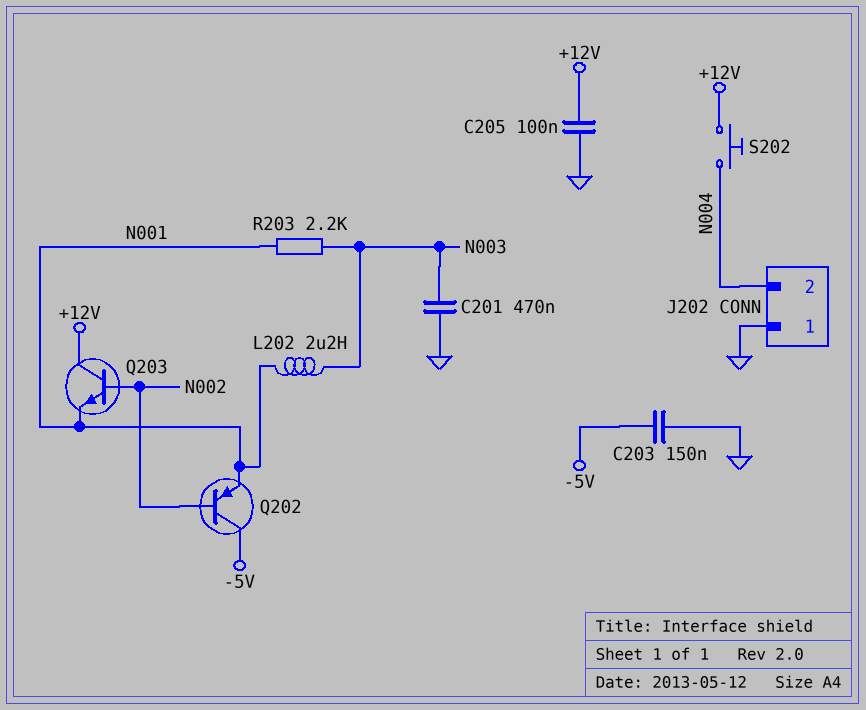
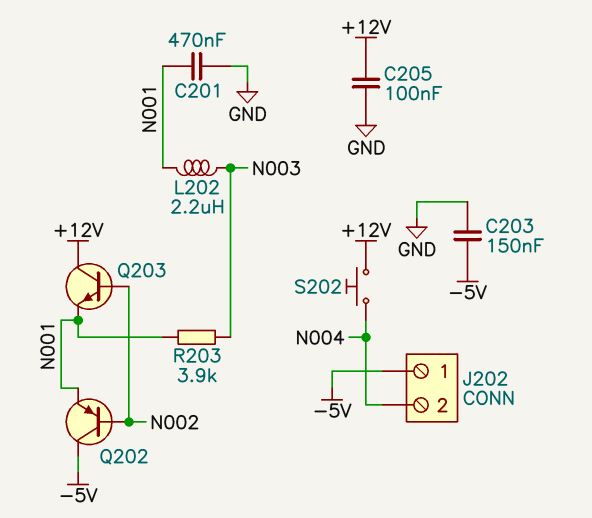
C201: 470nF (GND, N003) -> 470nF (GND, N001)
J202 pin 1: GND -> -5V
R203: 2.2k (N001, N003) -> 3.9k (N001, N003)

